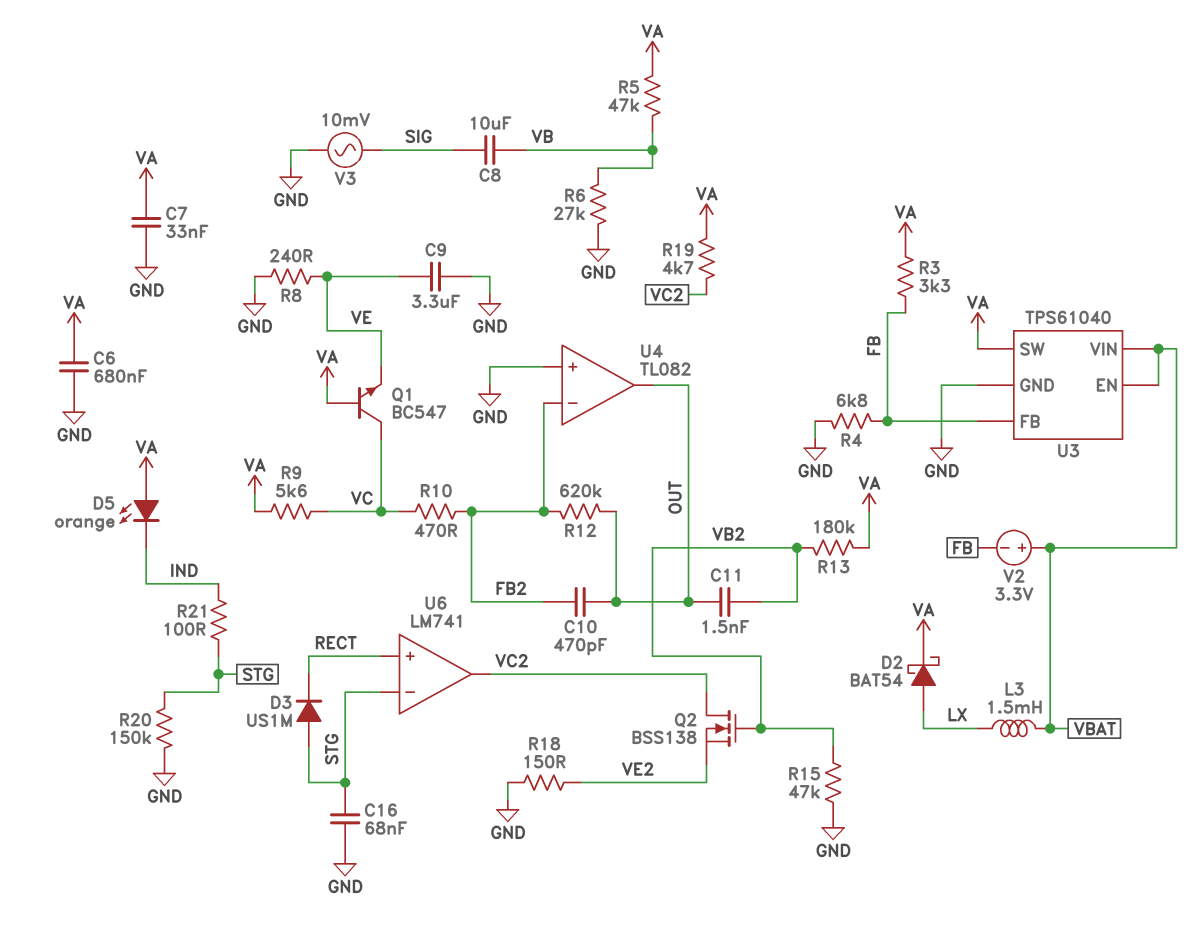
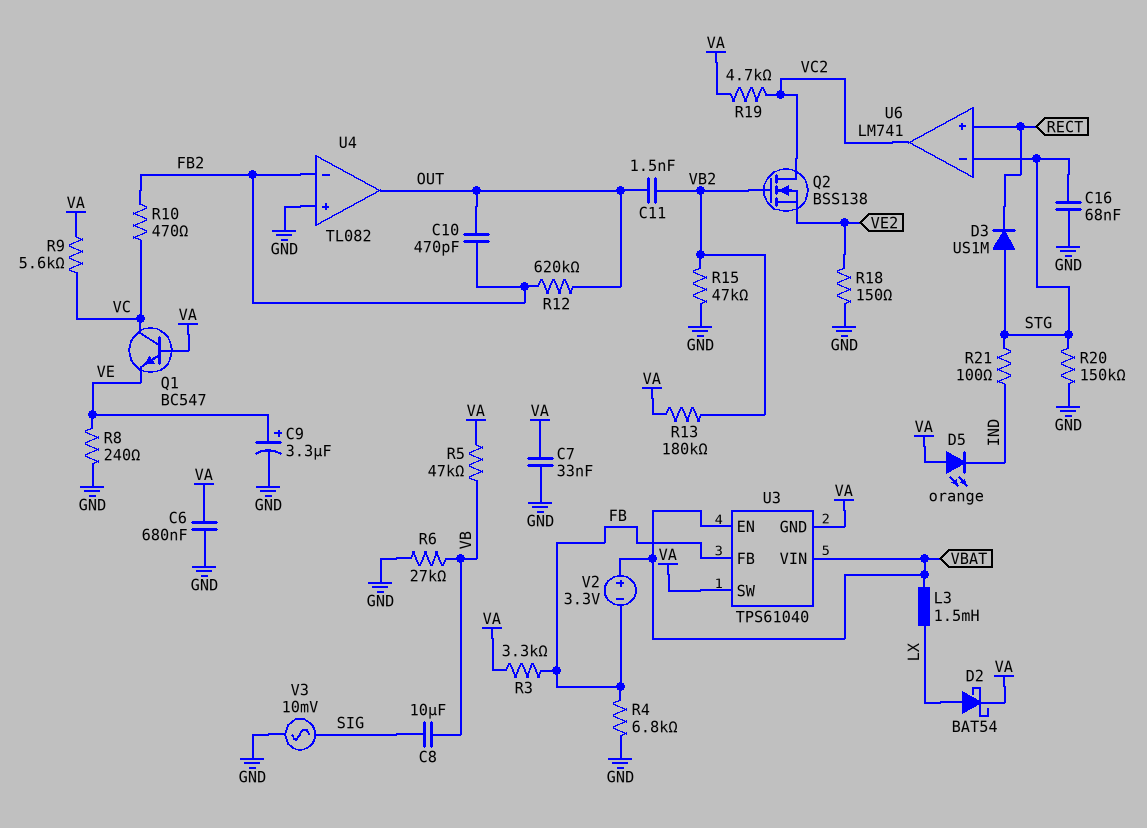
C9: 3.3uF (GND, VE) -> 3.3uF (plus VE, minus GND)
U3 pin GND: GND -> VA

